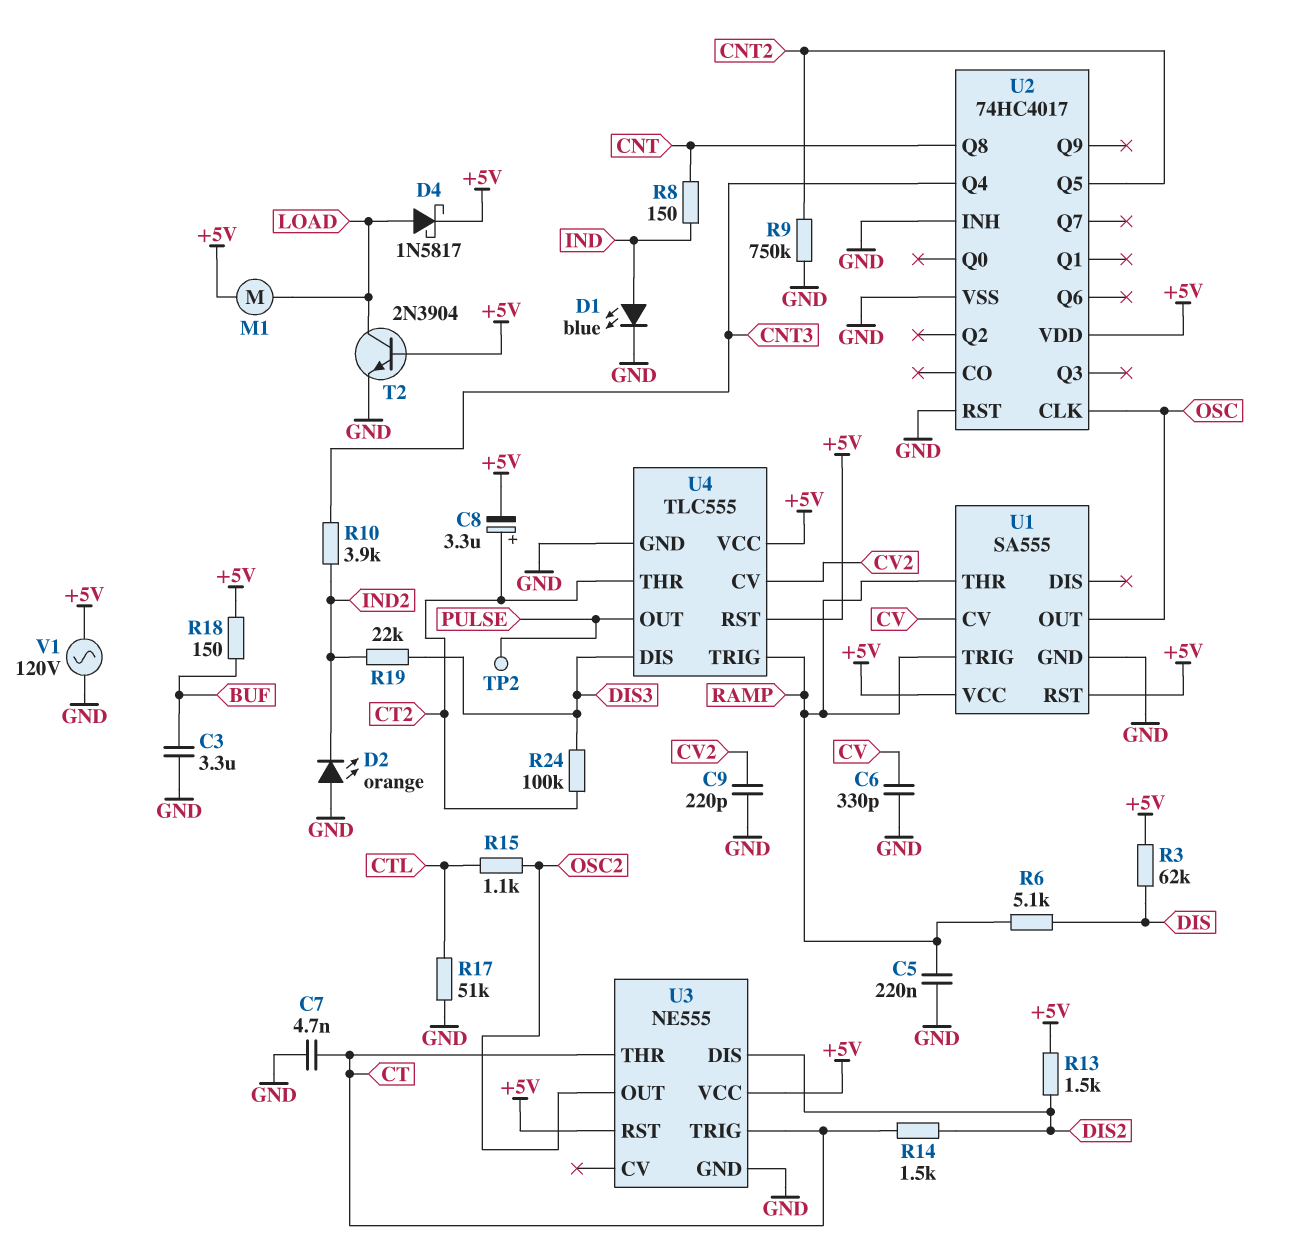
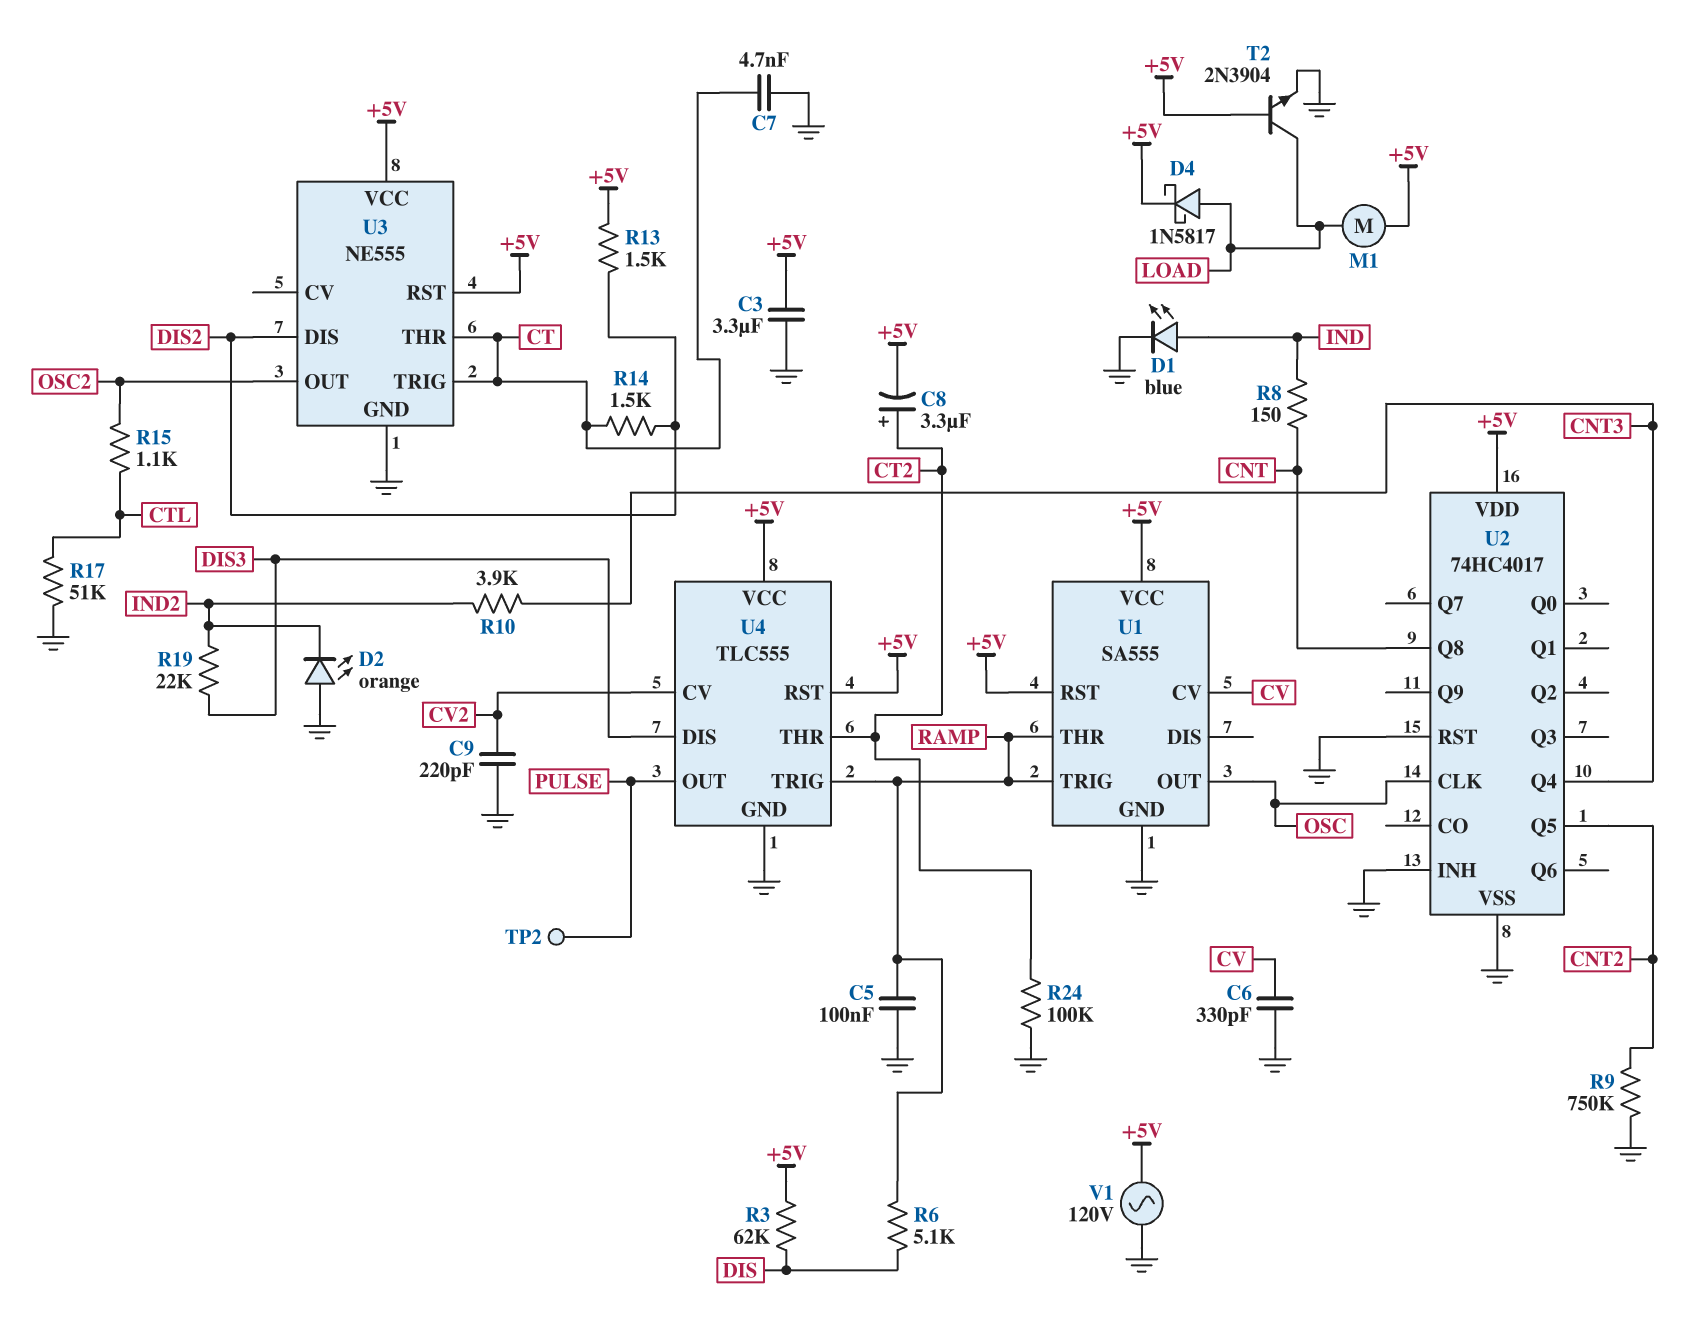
C3: 3.3uF (BUF, GND) -> 3.3uF (+5V, GND)
C5: 220nF (GND, RAMP) -> 100nF (GND, RAMP)
R18: 150 (+5V, BUF) -> none
R24: 100k (CT2, DIS3) -> 100k (CT2, GND)

